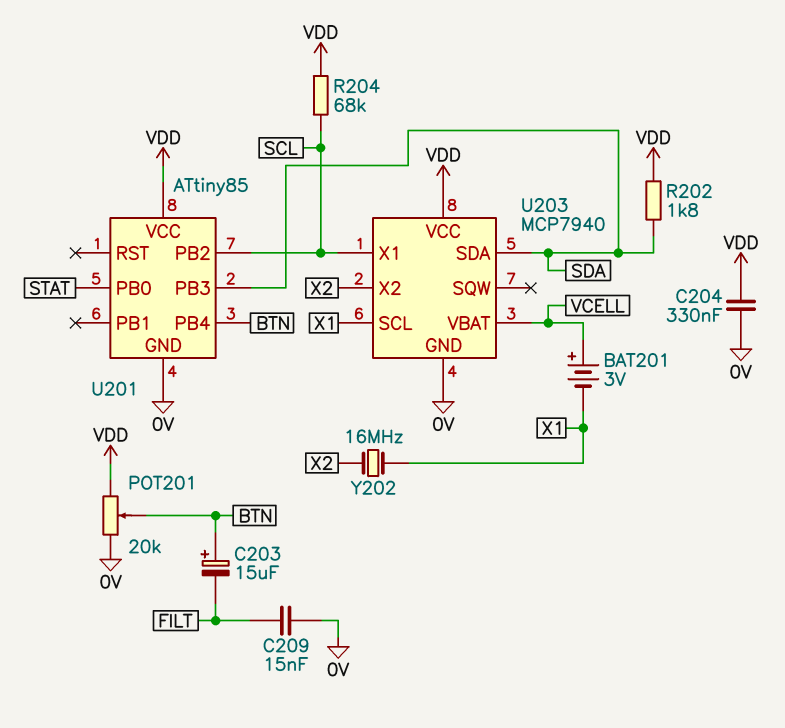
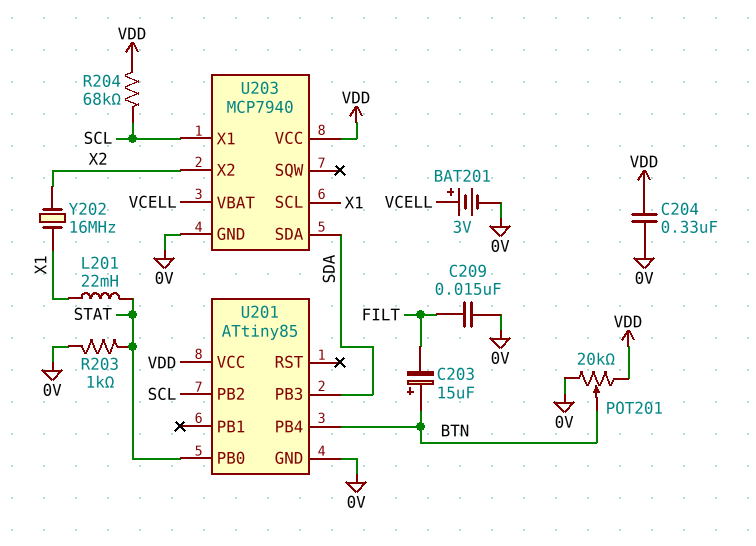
BAT201: 3V (plus VCELL, minus X1) -> 3V (plus VCELL, minus 0V)
L201: none -> 22mH (STAT, X1)
R202: 1.8k (SDA, VDD) -> none
R203: none -> 1k (0V, STAT)

